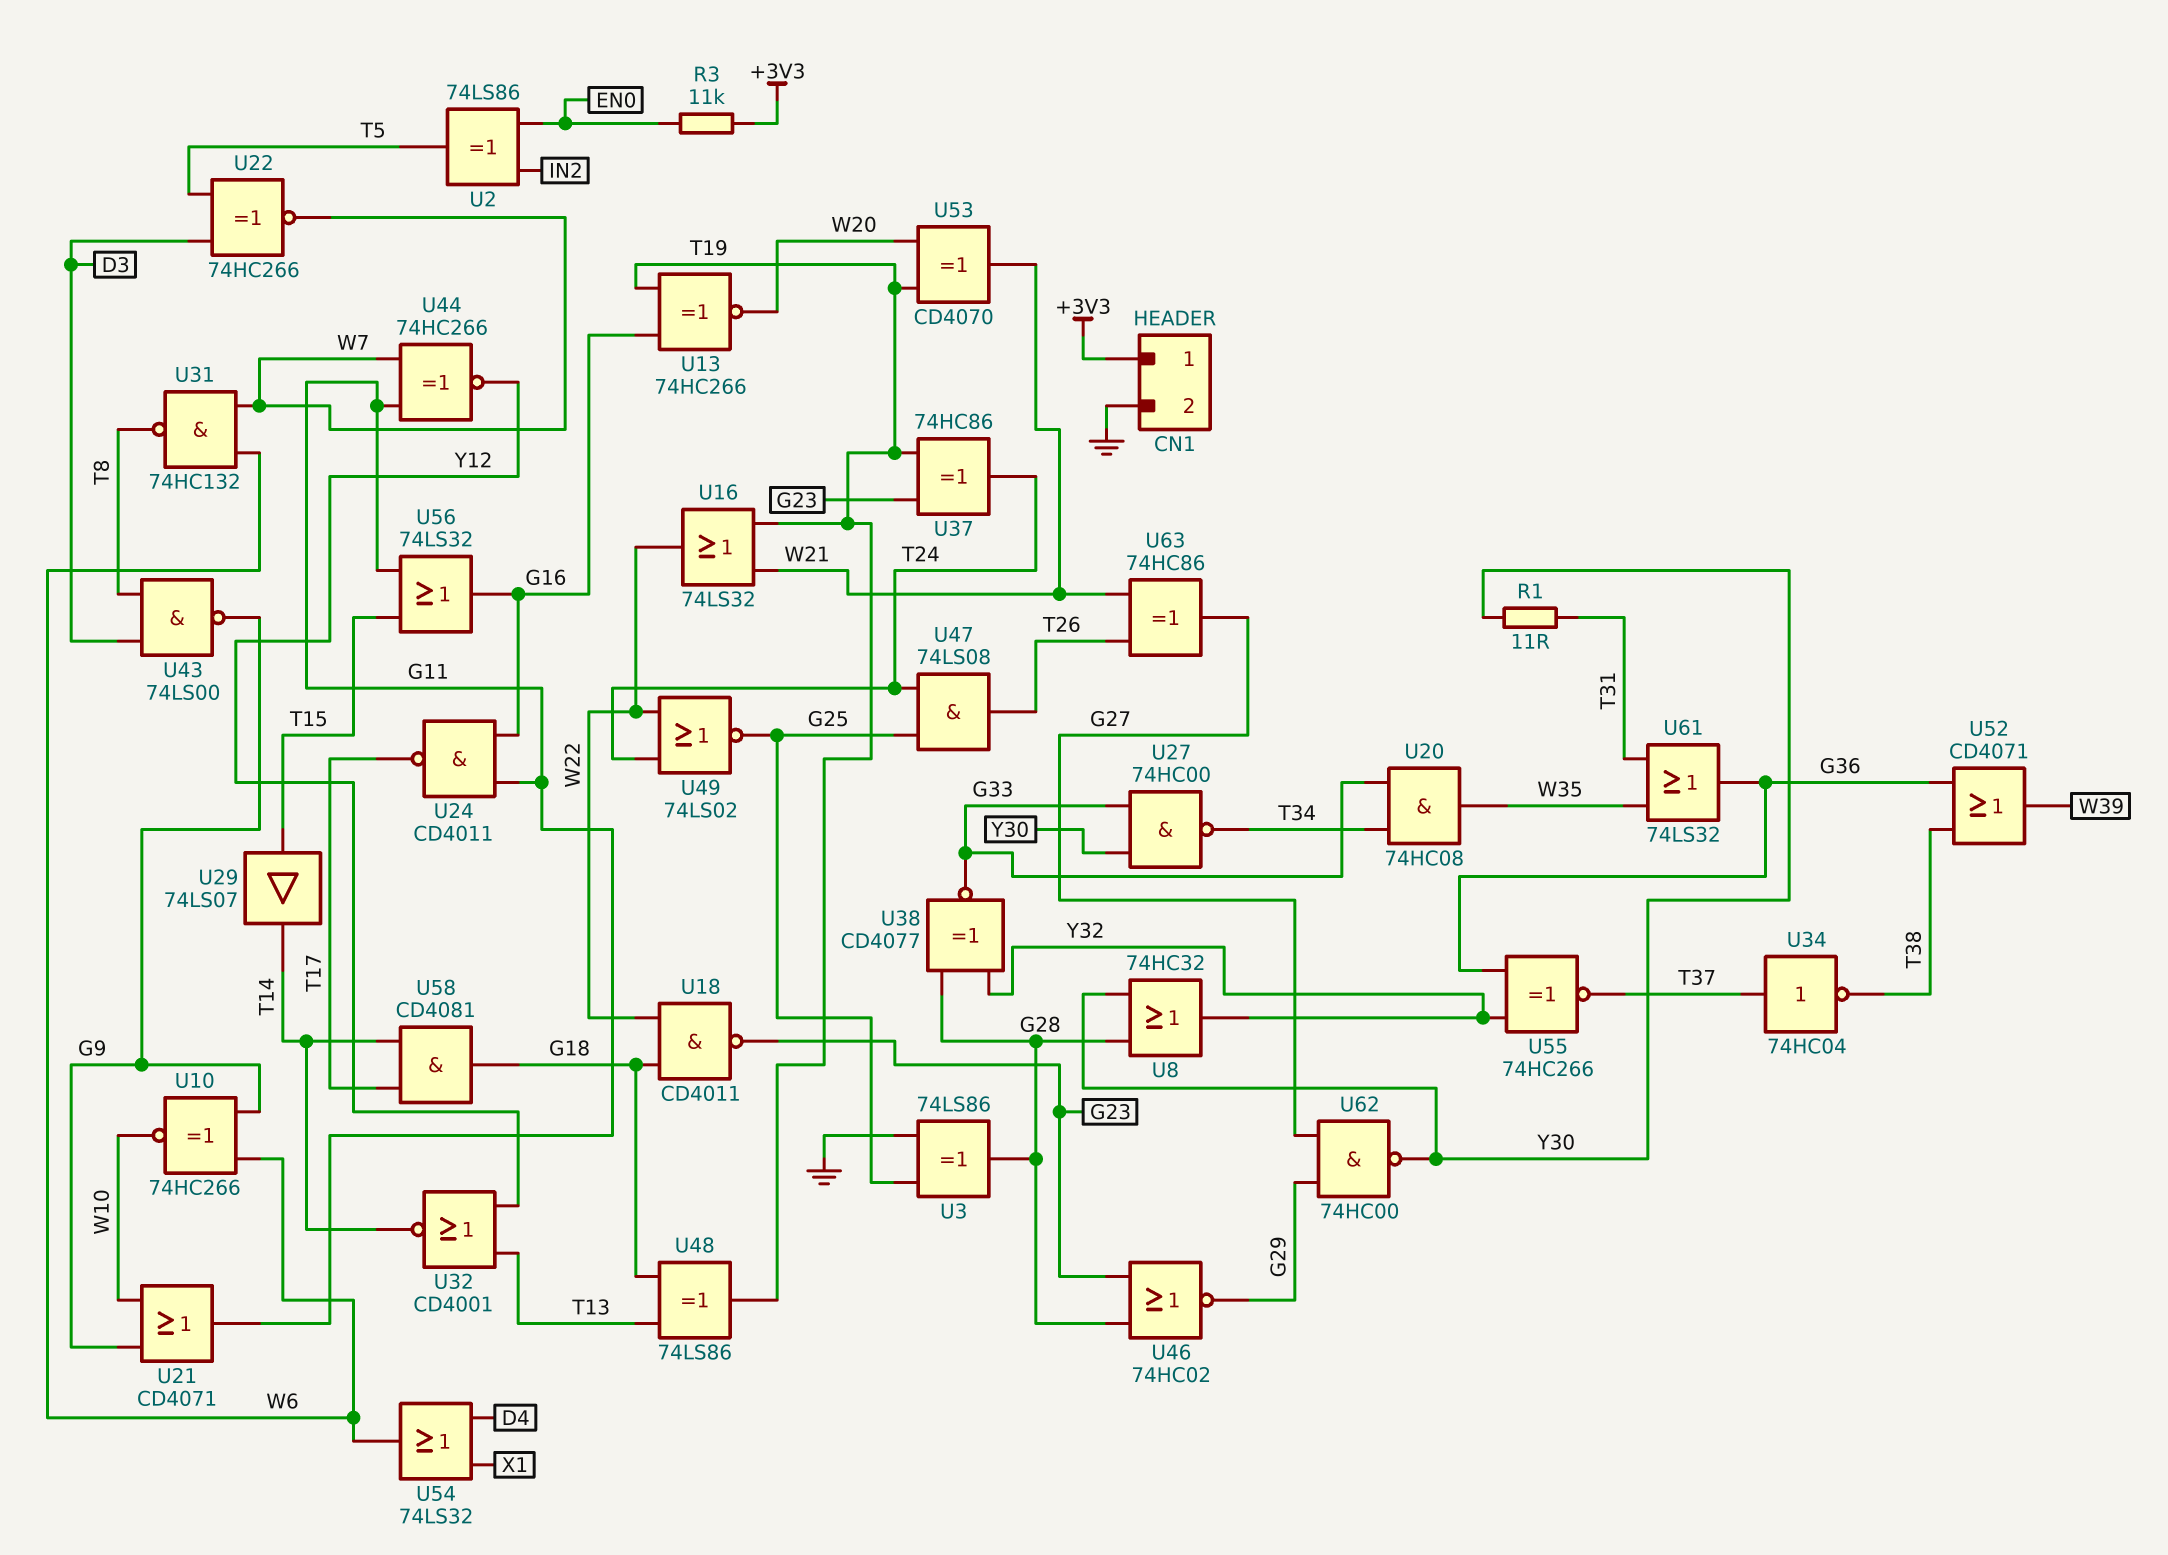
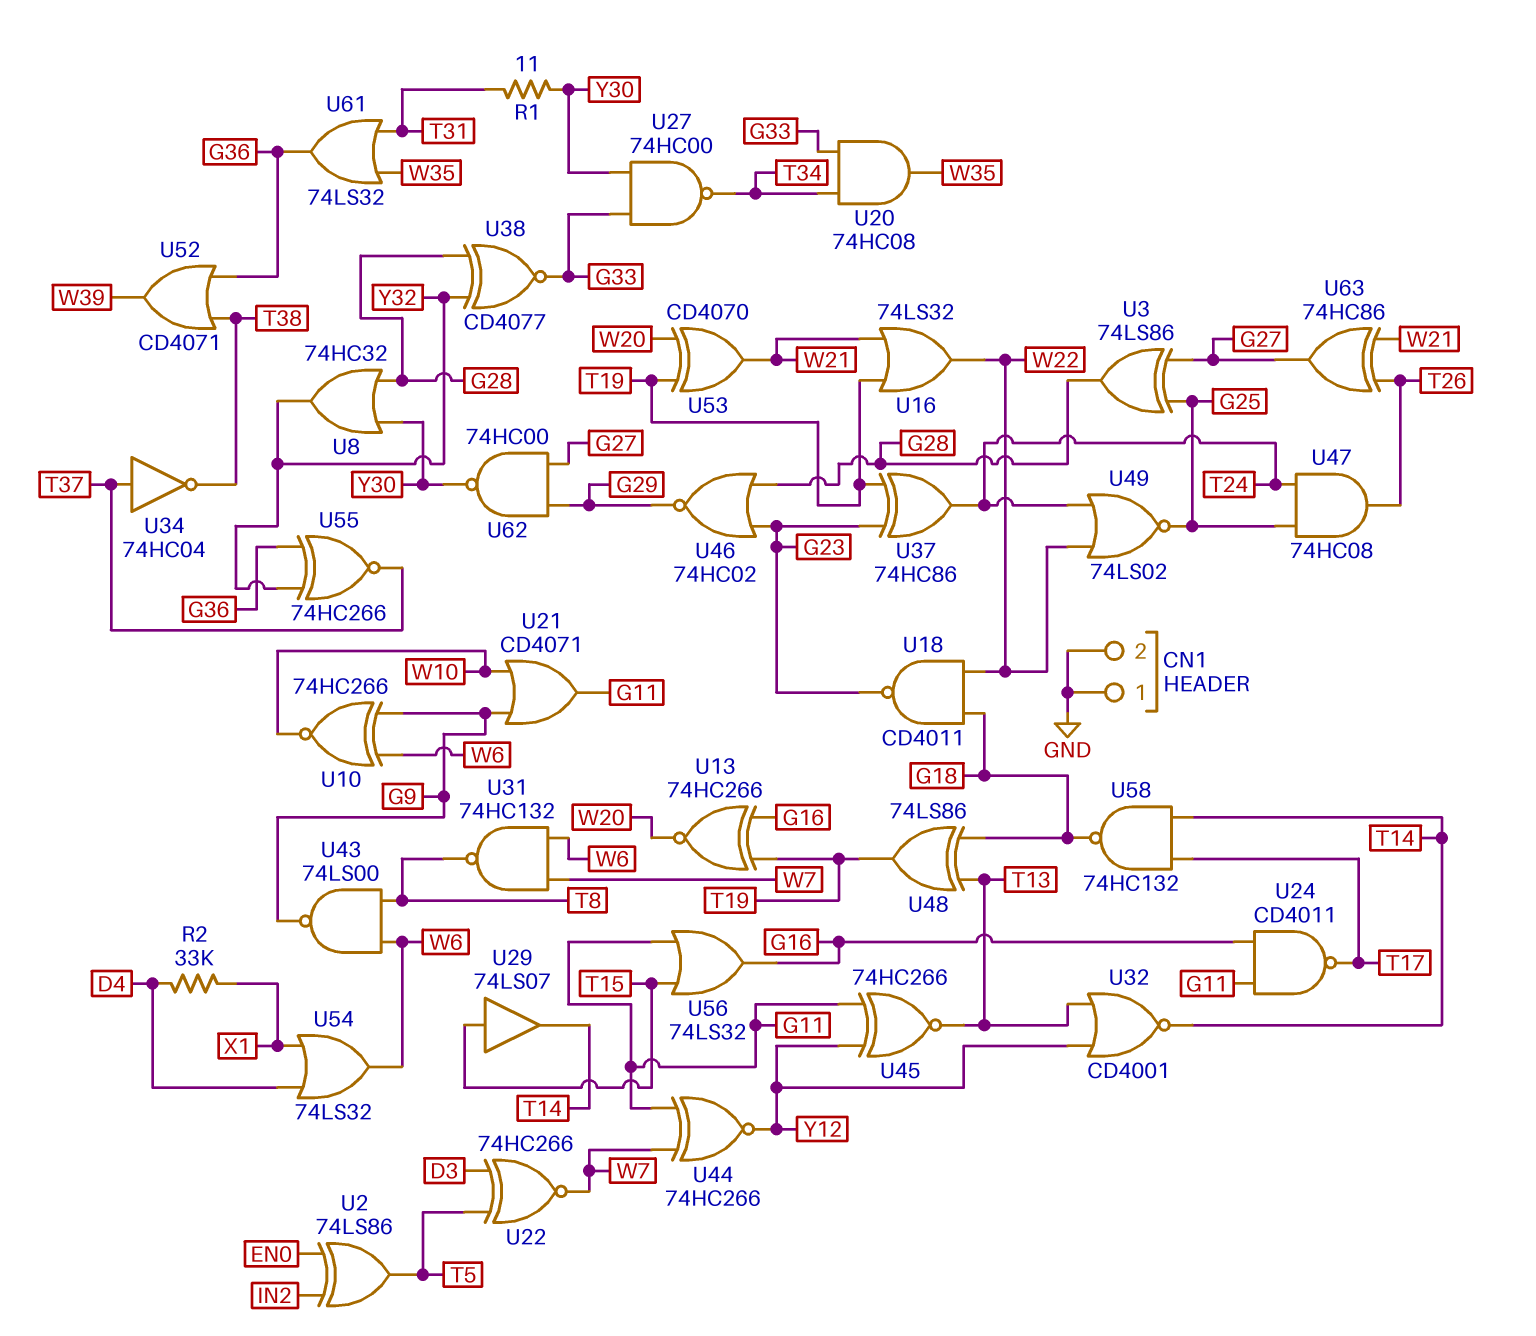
CN1 pin 1: +3V3 -> GND
R2: none -> 33k (D4, X1)
R3: 11k (+3V3, EN0) -> none
U3: XOR 74LS86 (in G25, in GND, out G28) -> XOR 74LS86 (in G25, in G27, out G28)
U43: NAND 74LS00 (in D3, in T8, out G9) -> NAND 74LS00 (in T8, in W6, out G9)
U45: none -> XNOR 74HC266 (in G11, in Y12, out T13)
U47: AND 74LS08 (in G25, in T24, out T26) -> AND 74HC08 (in G25, in T24, out T26)
U58: AND CD4081 (in T14, in T17, out G18) -> NAND 74HC132 (in T14, in T17, out G18)

